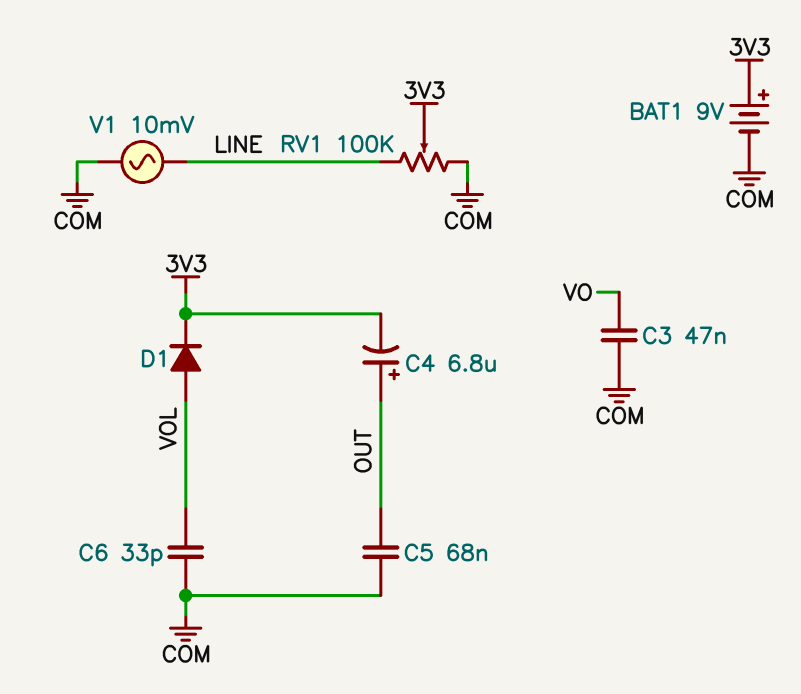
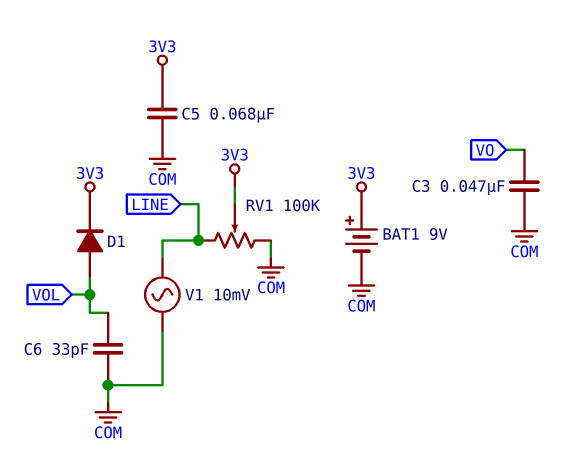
C4: 6.8uF (plus OUT, minus 3V3) -> none
C5: 68nF (COM, OUT) -> 68nF (3V3, COM)

